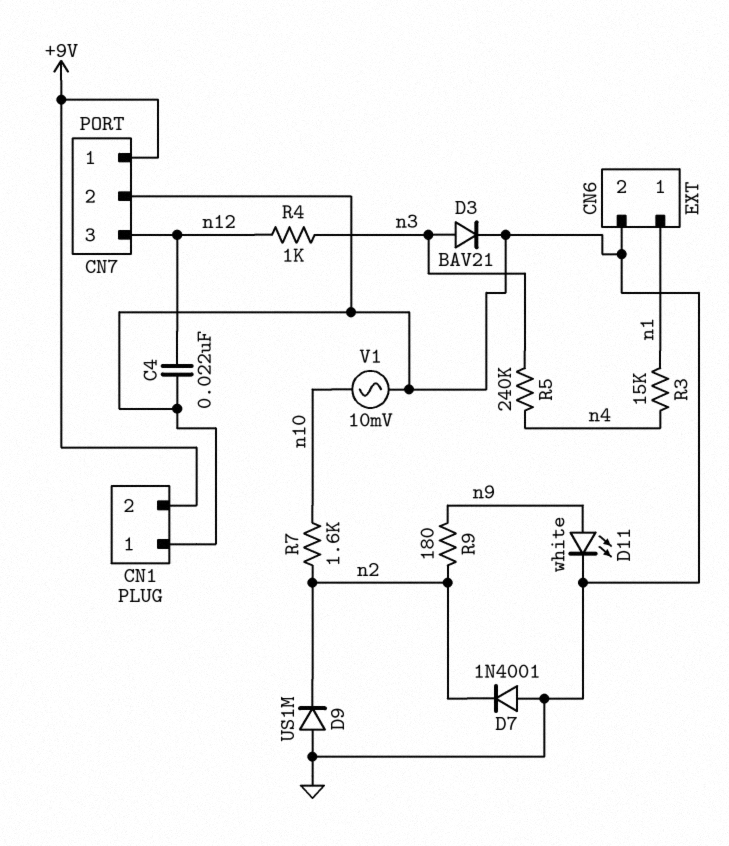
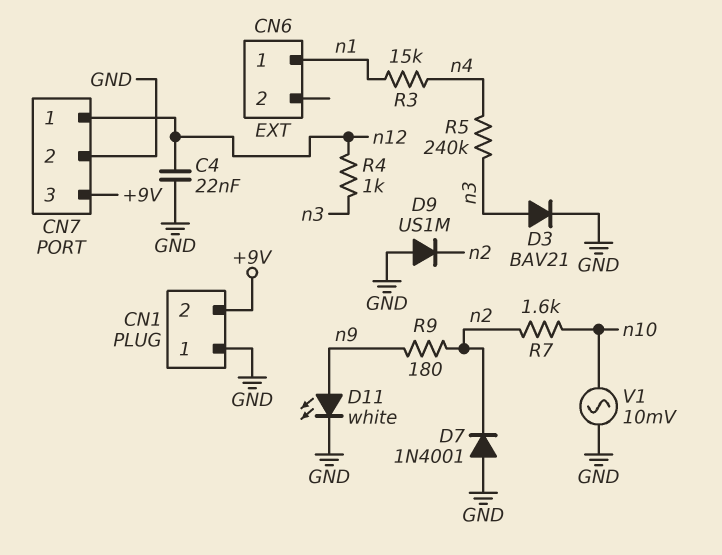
CN6 pin 2: GND -> none
CN7 pin 1: +9V -> n12
CN7 pin 3: n12 -> +9V

